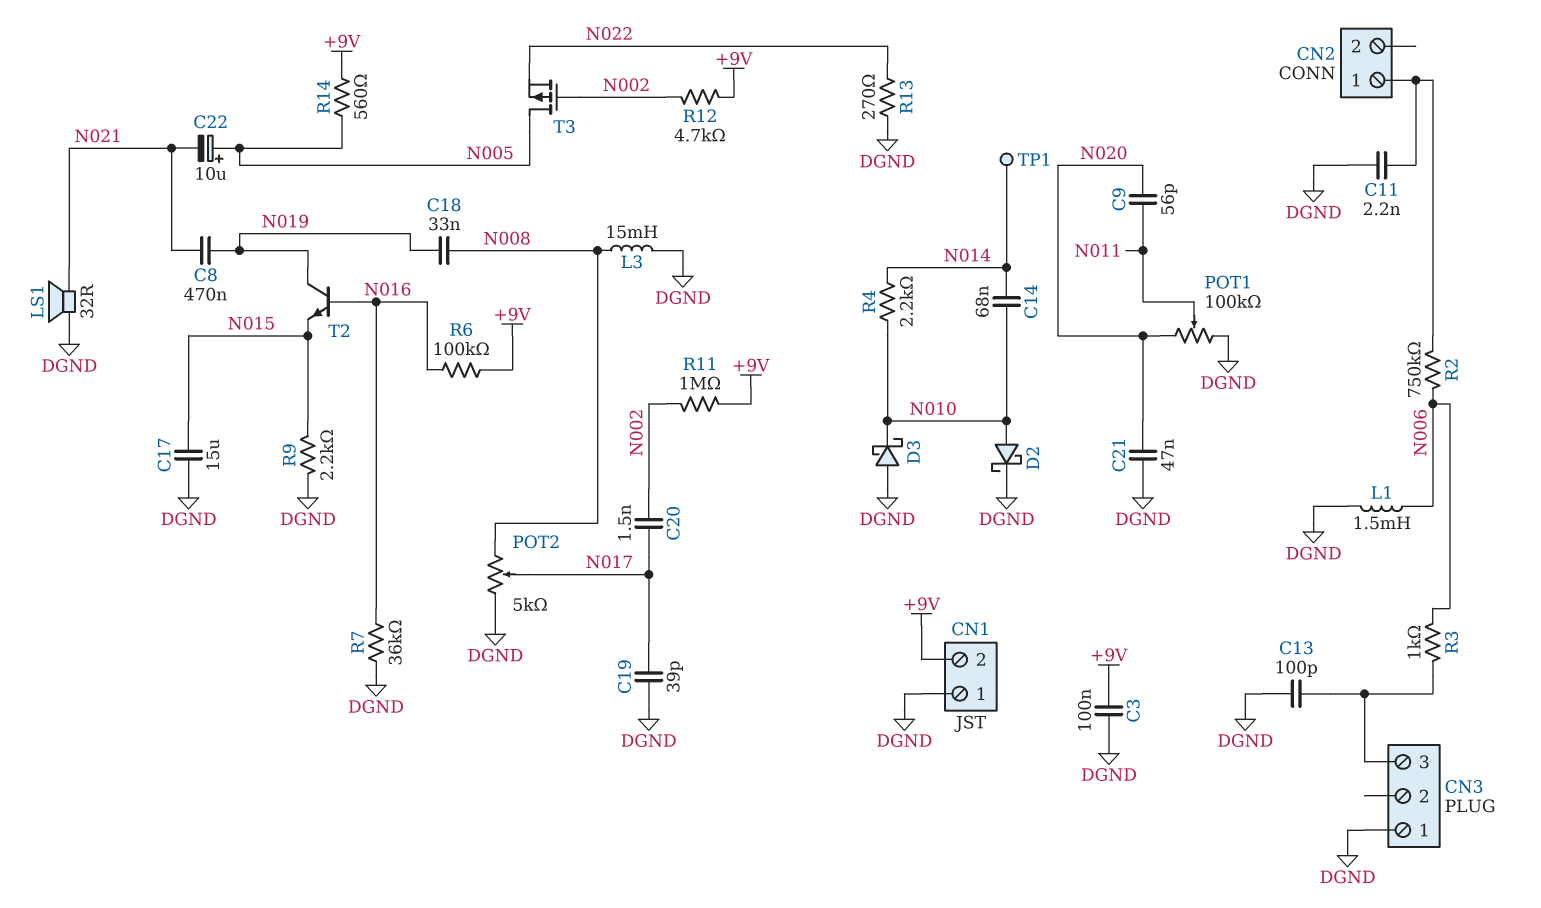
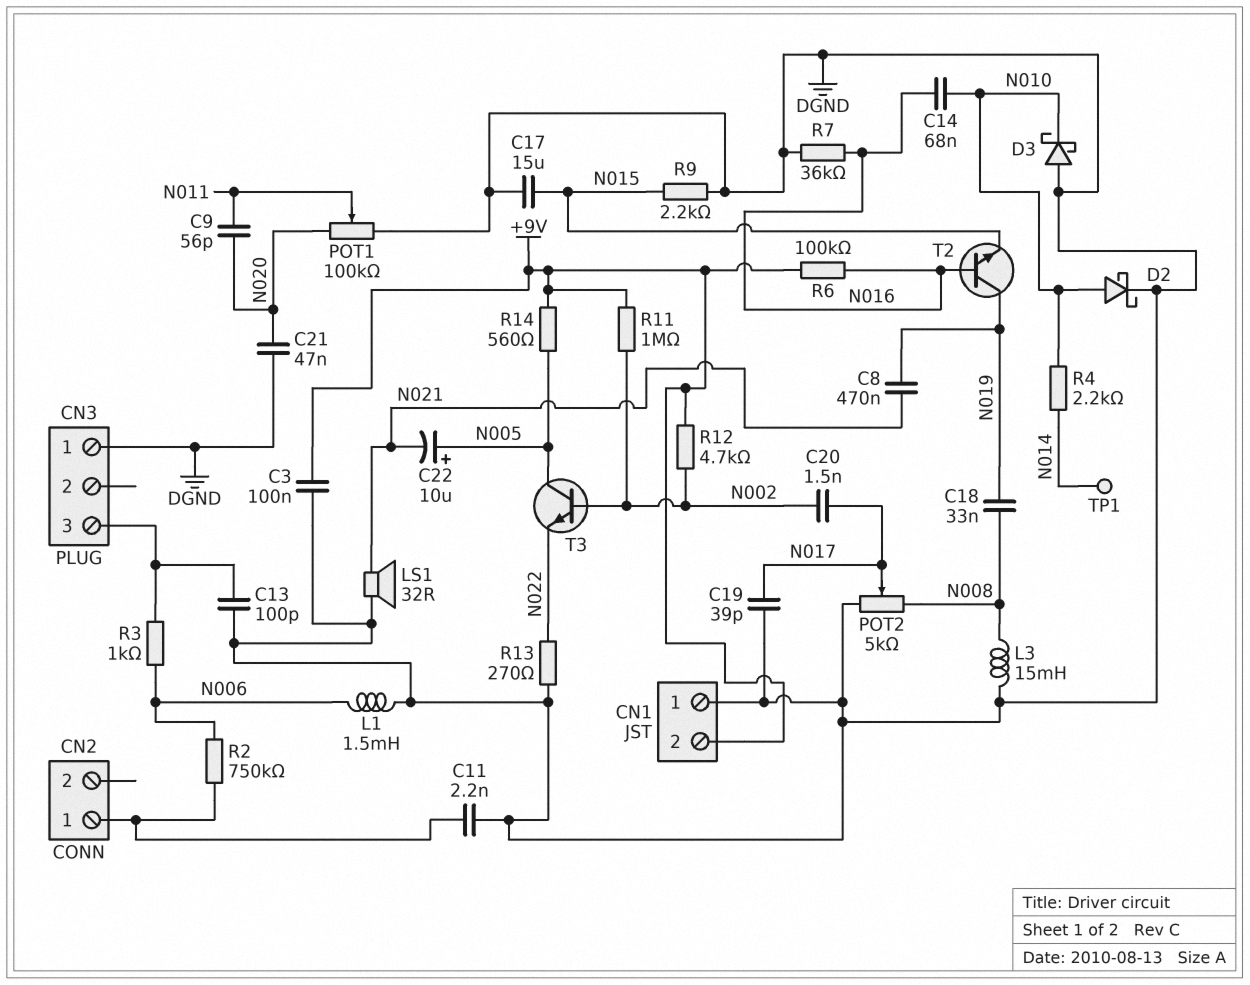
C14: 68nF (N010, N014) -> 68nF (N010, N016)
T3: PMOS (G N002, D N005, S N022) -> NPN (B N002, C N005, E N022)

